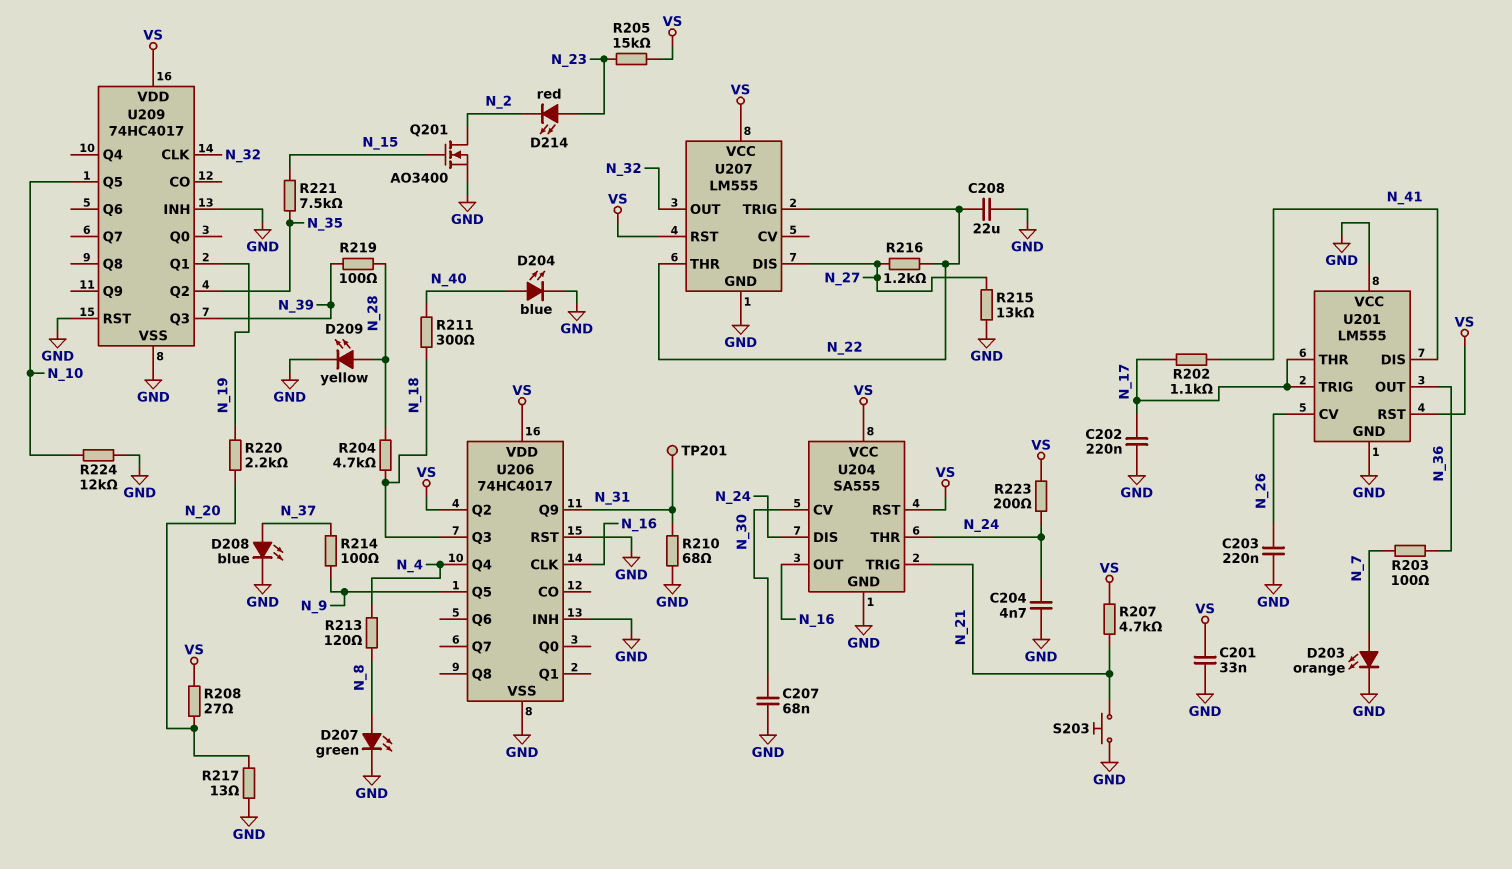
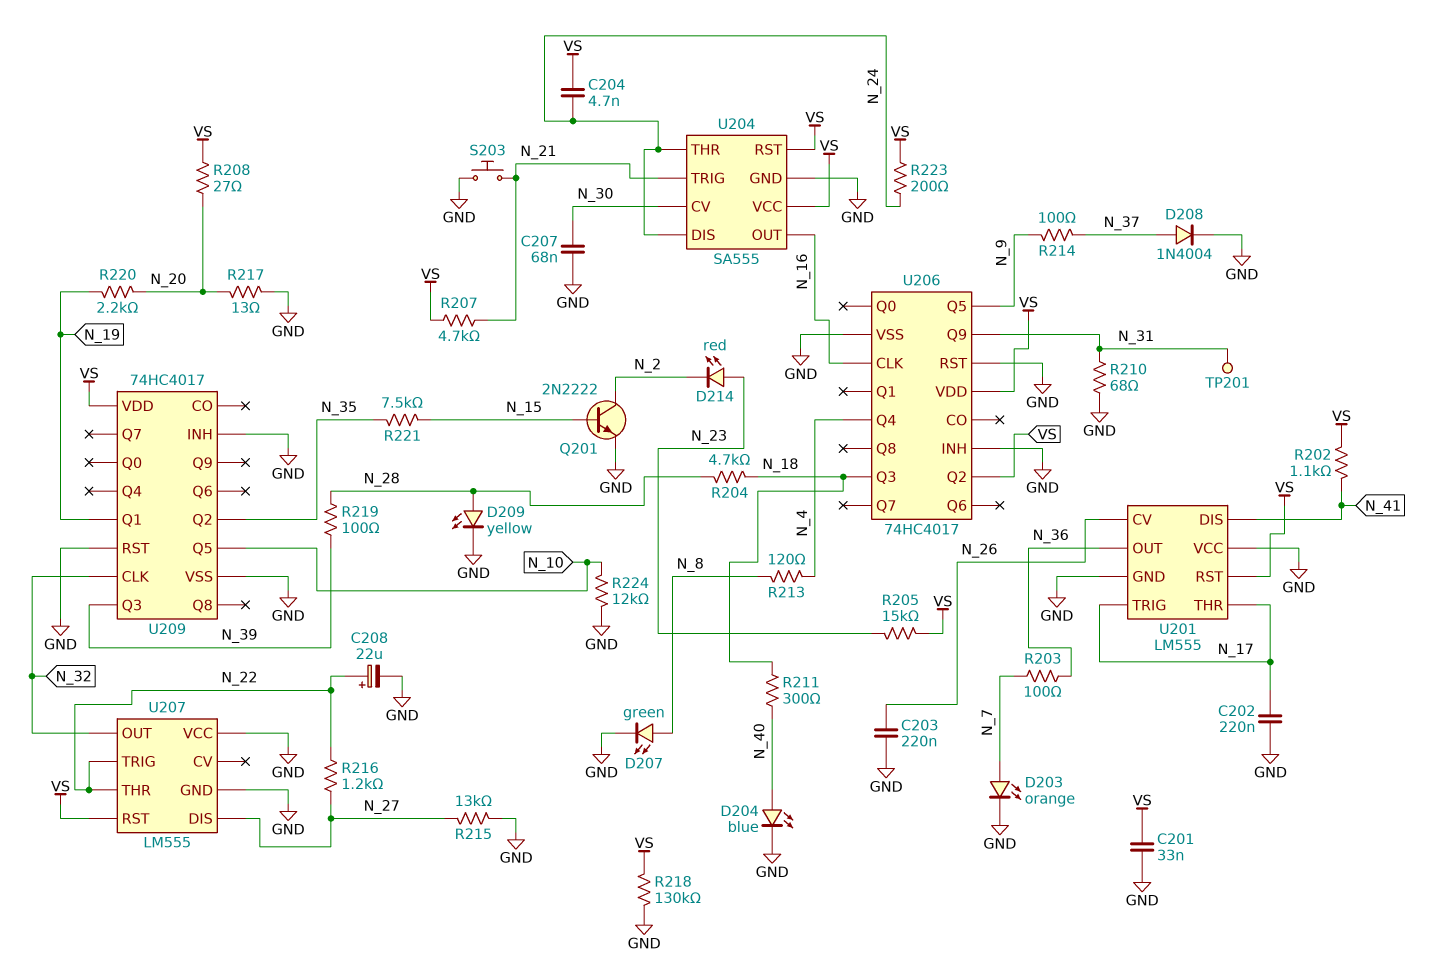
C204: 4.7nF (GND, N_24) -> 4.7nF (N_24, VS)
C208: 22uF (GND, N_22) -> 22uF (plus N_22, minus GND)
D208: LED blue (A N_37, K GND) -> diode 1N4004 (A N_37, K GND)
Q201: NMOS AO3400 (G N_15, D N_2, S GND) -> NPN 2N2222 (B N_15, C N_2, E GND)
R202: 1.1k (N_17, N_41) -> 1.1k (N_41, VS)
R218: none -> 130k (GND, VS)
U207 pin VCC: VS -> GND

